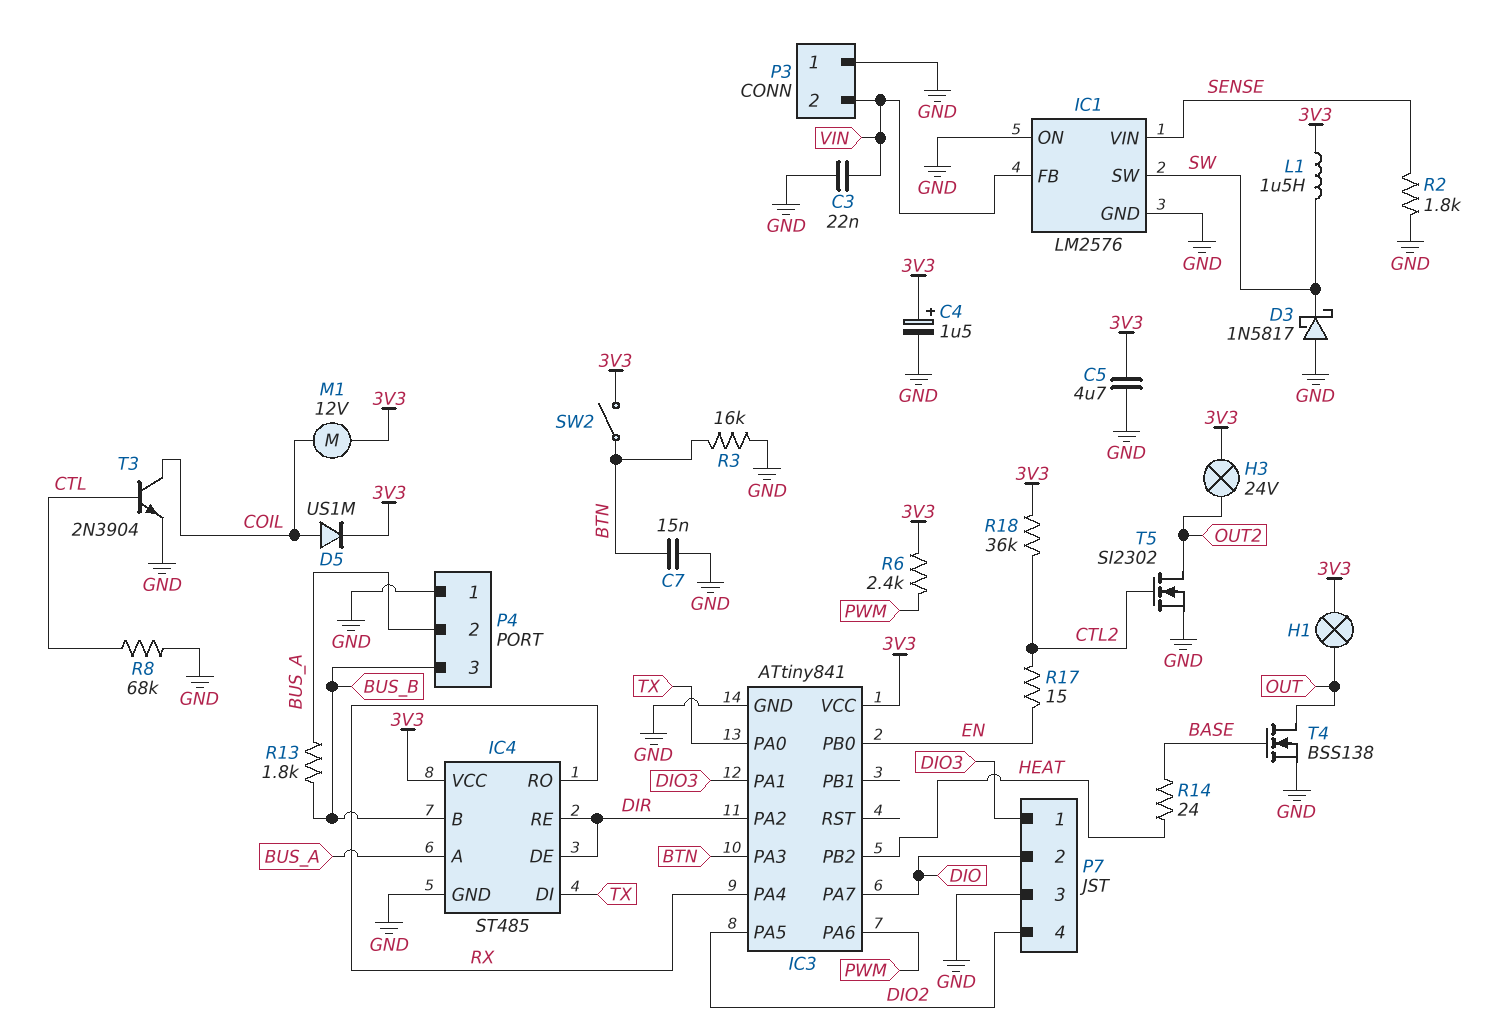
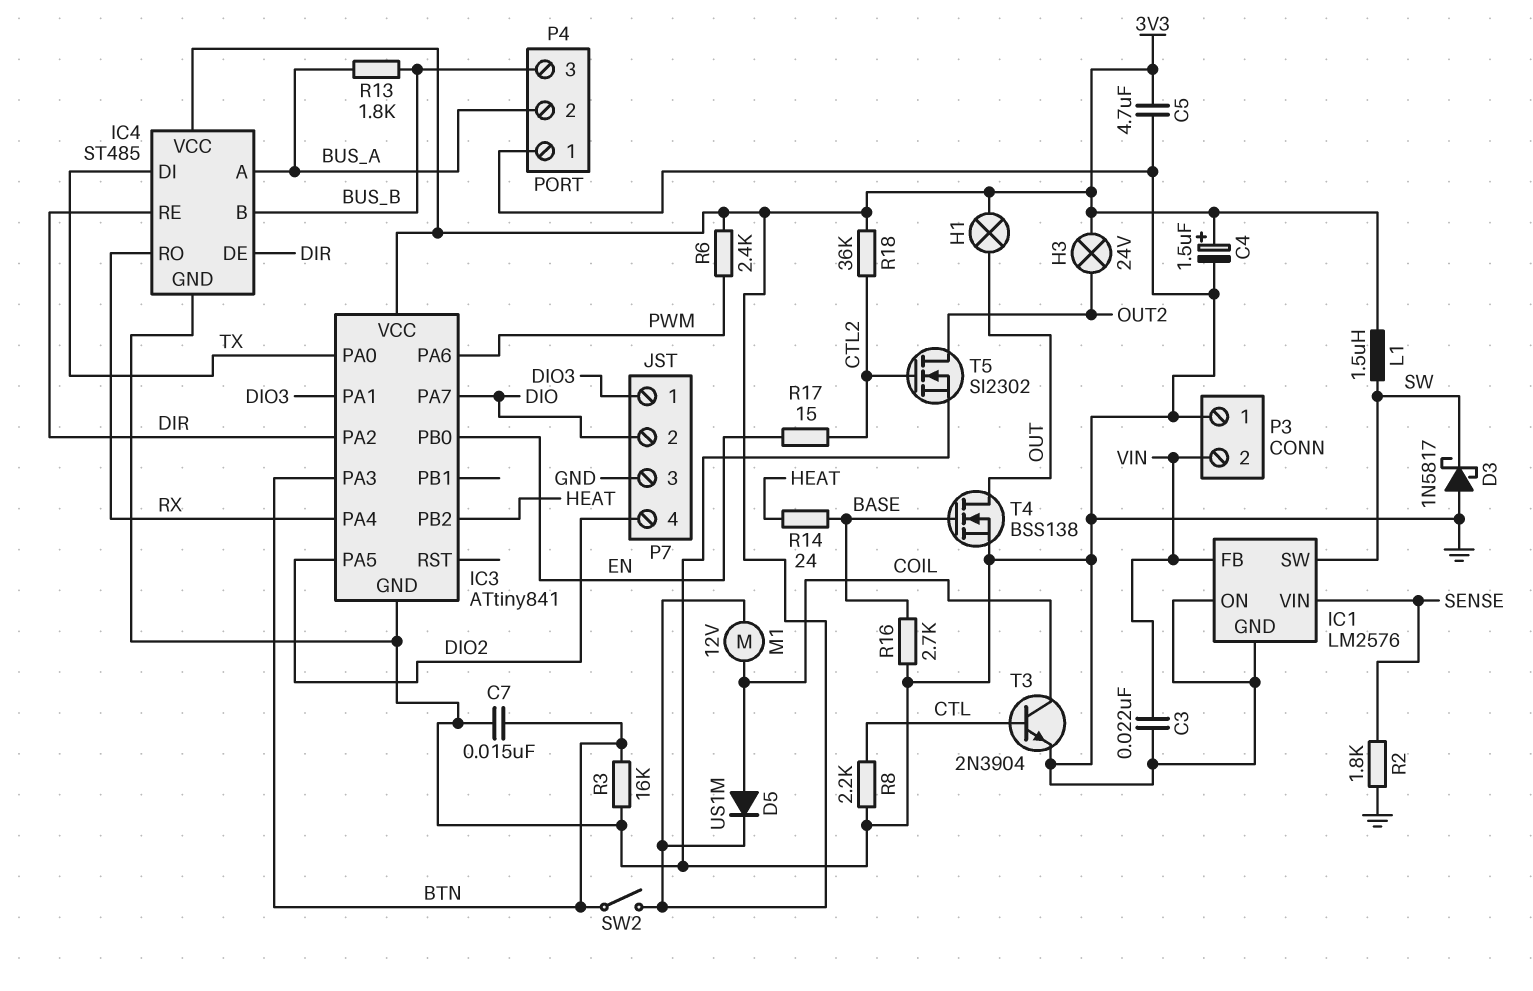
R8: 68k (CTL, GND) -> 2.2k (CTL, GND)
R16: none -> 2.7k (BASE, GND)

